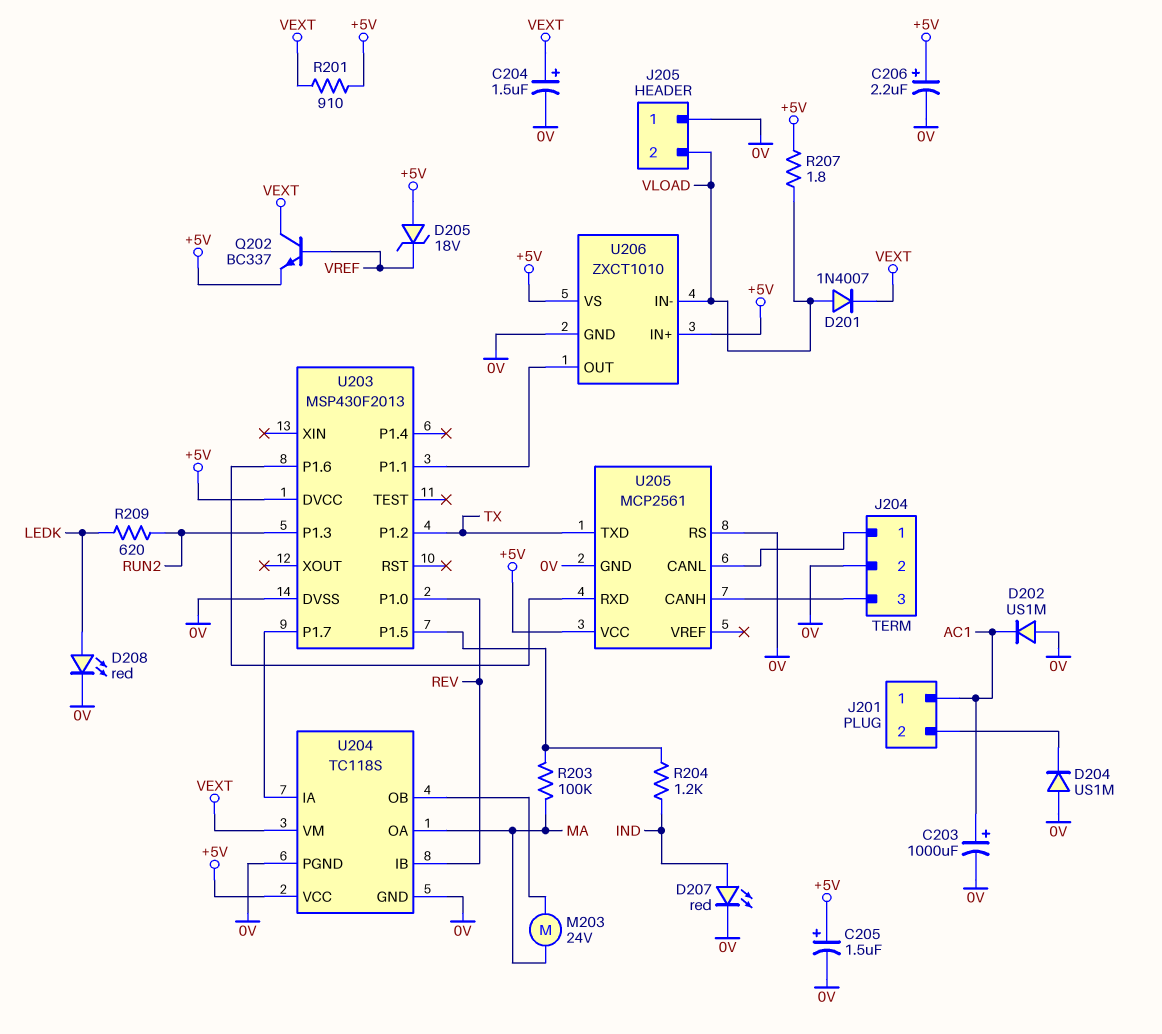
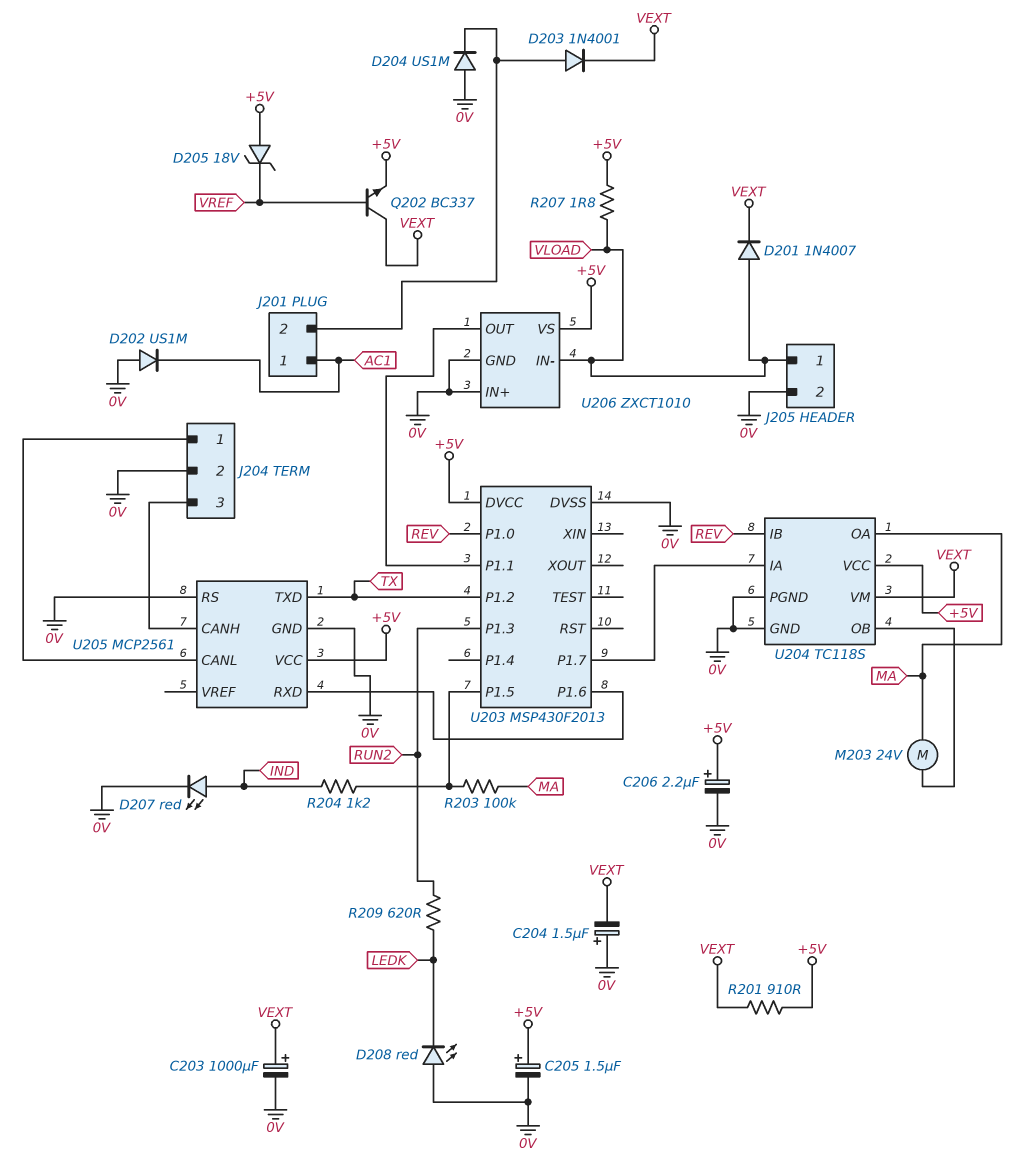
C203: 1000uF (plus AC1, minus 0V) -> 1000uF (plus VEXT, minus 0V)
C204: 1.5uF (plus VEXT, minus 0V) -> 1.5uF (plus 0V, minus VEXT)
D203: none -> diode 1N4001 (A J201/2, K VEXT)
D208: LED red (A LEDK, K 0V) -> LED red (A 0V, K LEDK)
J205 pin 1: 0V -> VLOAD
J205 pin 2: VLOAD -> 0V
U206 pin IN+: +5V -> 0V

